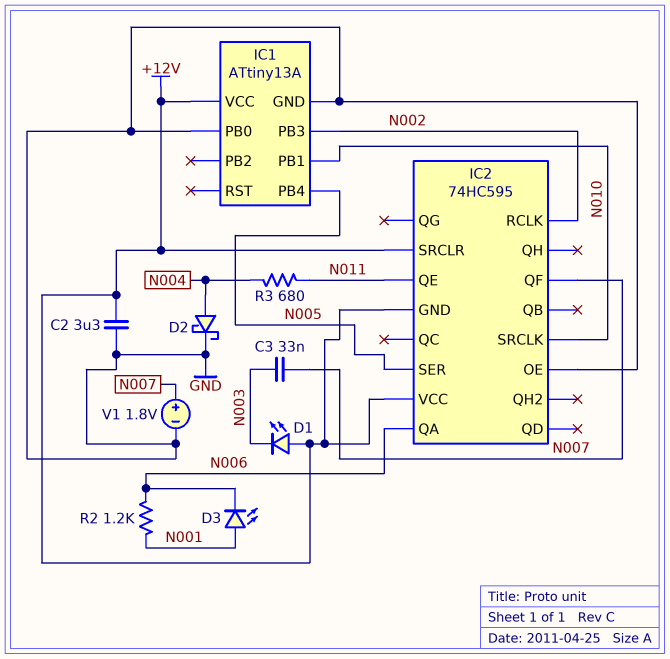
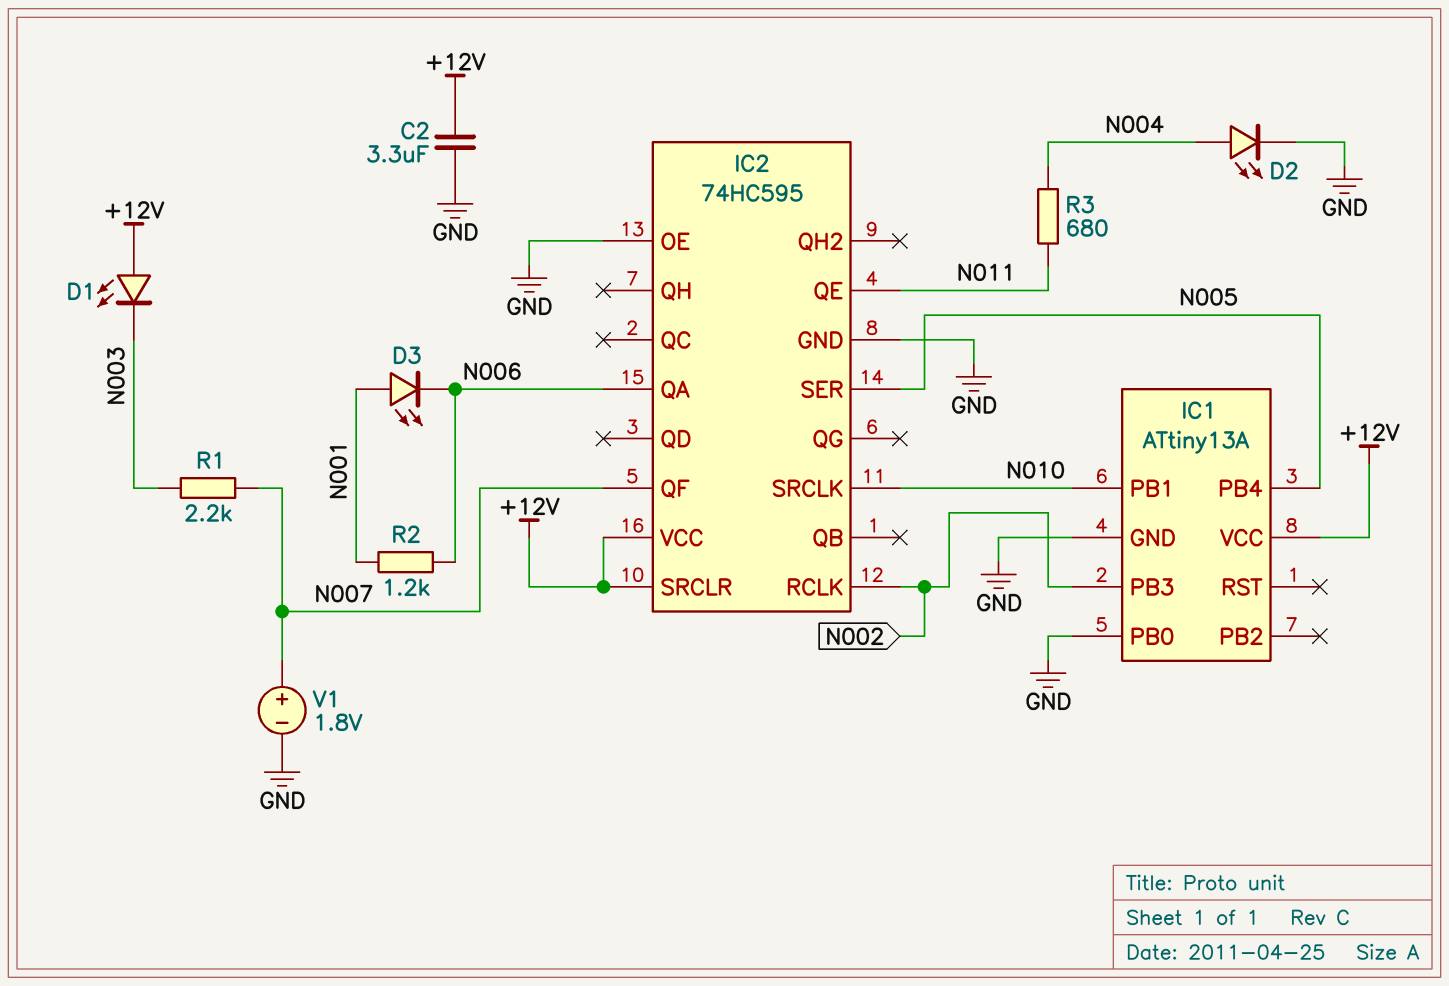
C3: 33nF (N003, N007) -> none
D2: schottky (A N004, K GND) -> LED (A N004, K GND)
IC2 pin GND: +12V -> GND
R1: none -> 2.2k (N003, N007)

